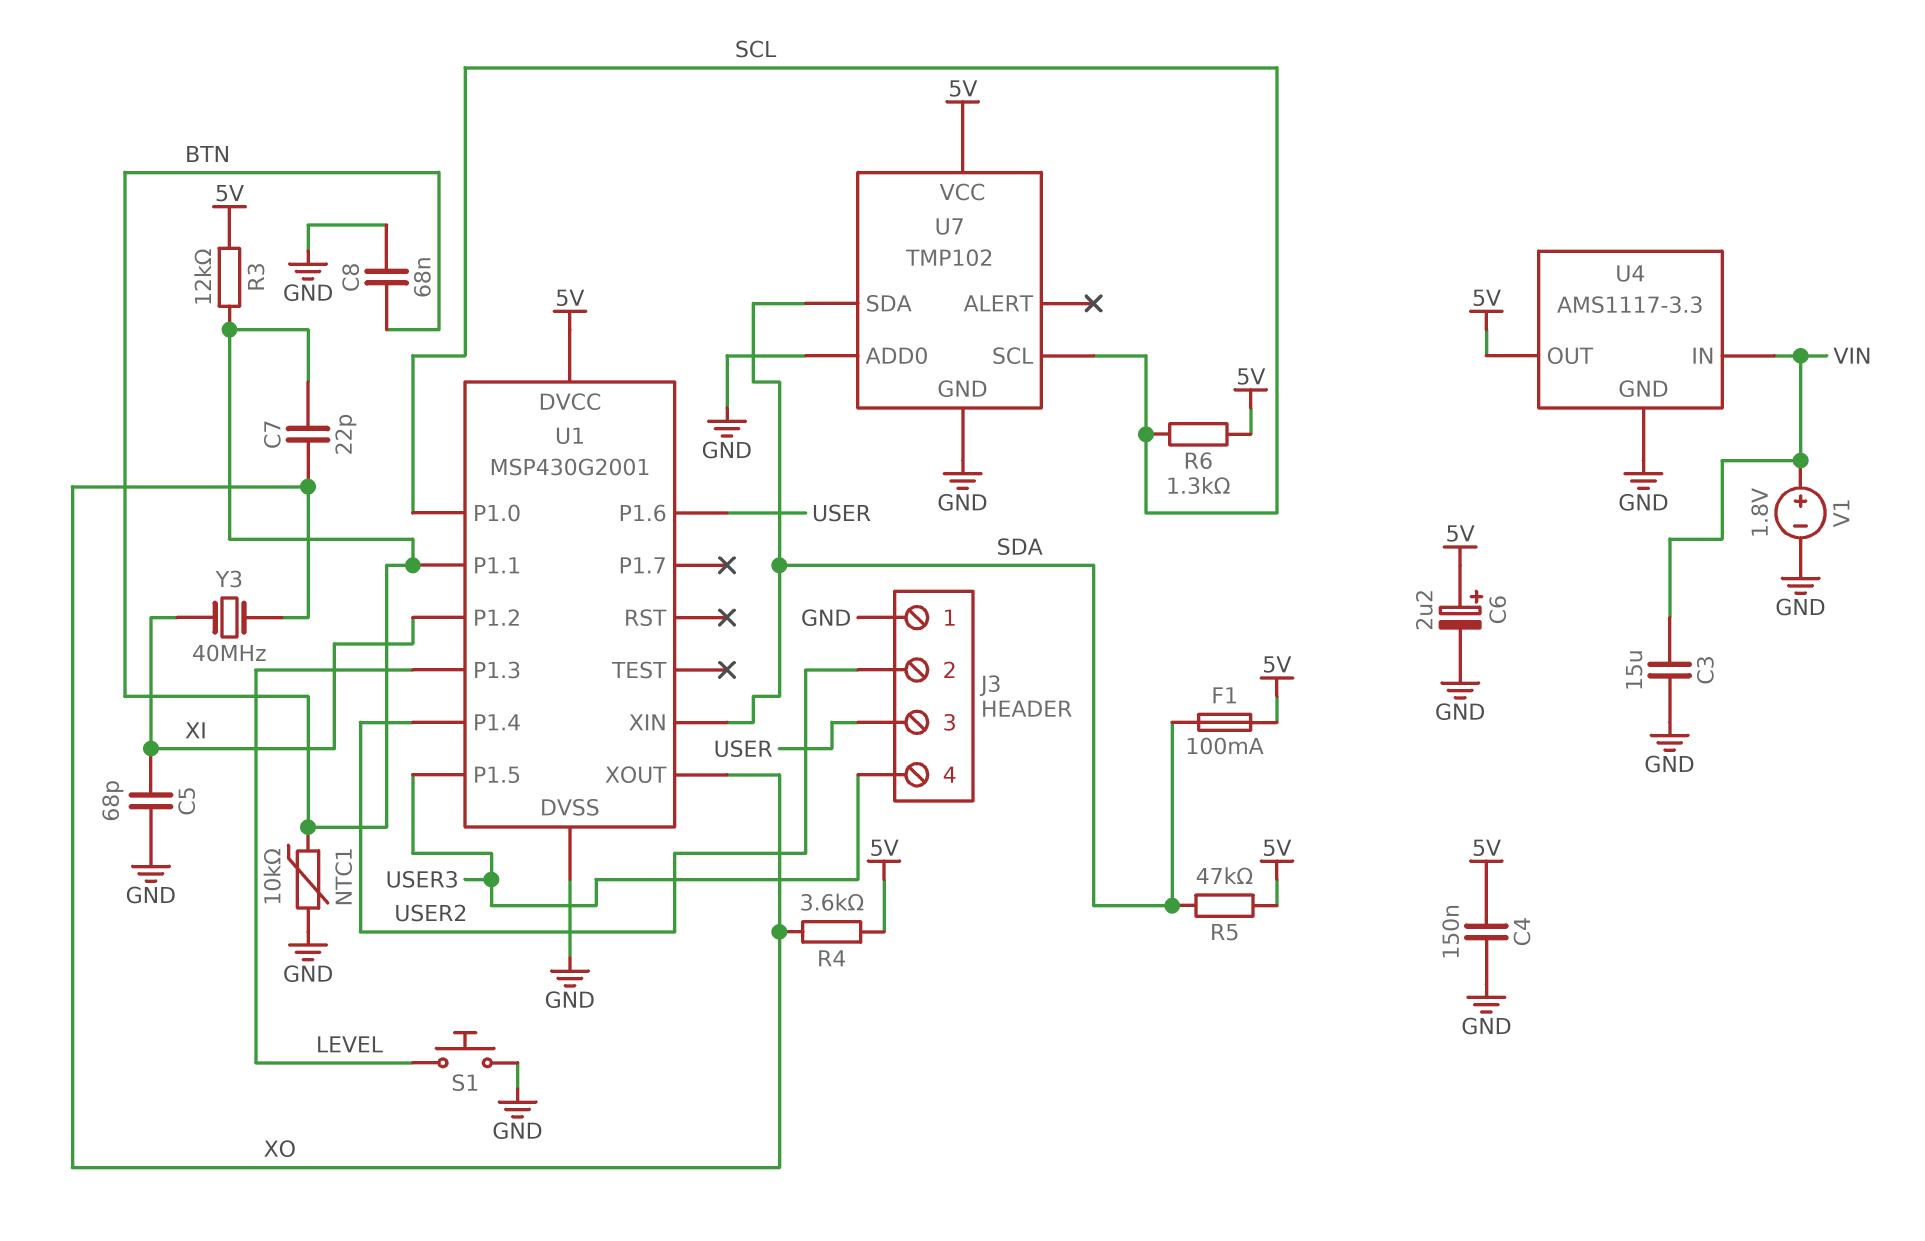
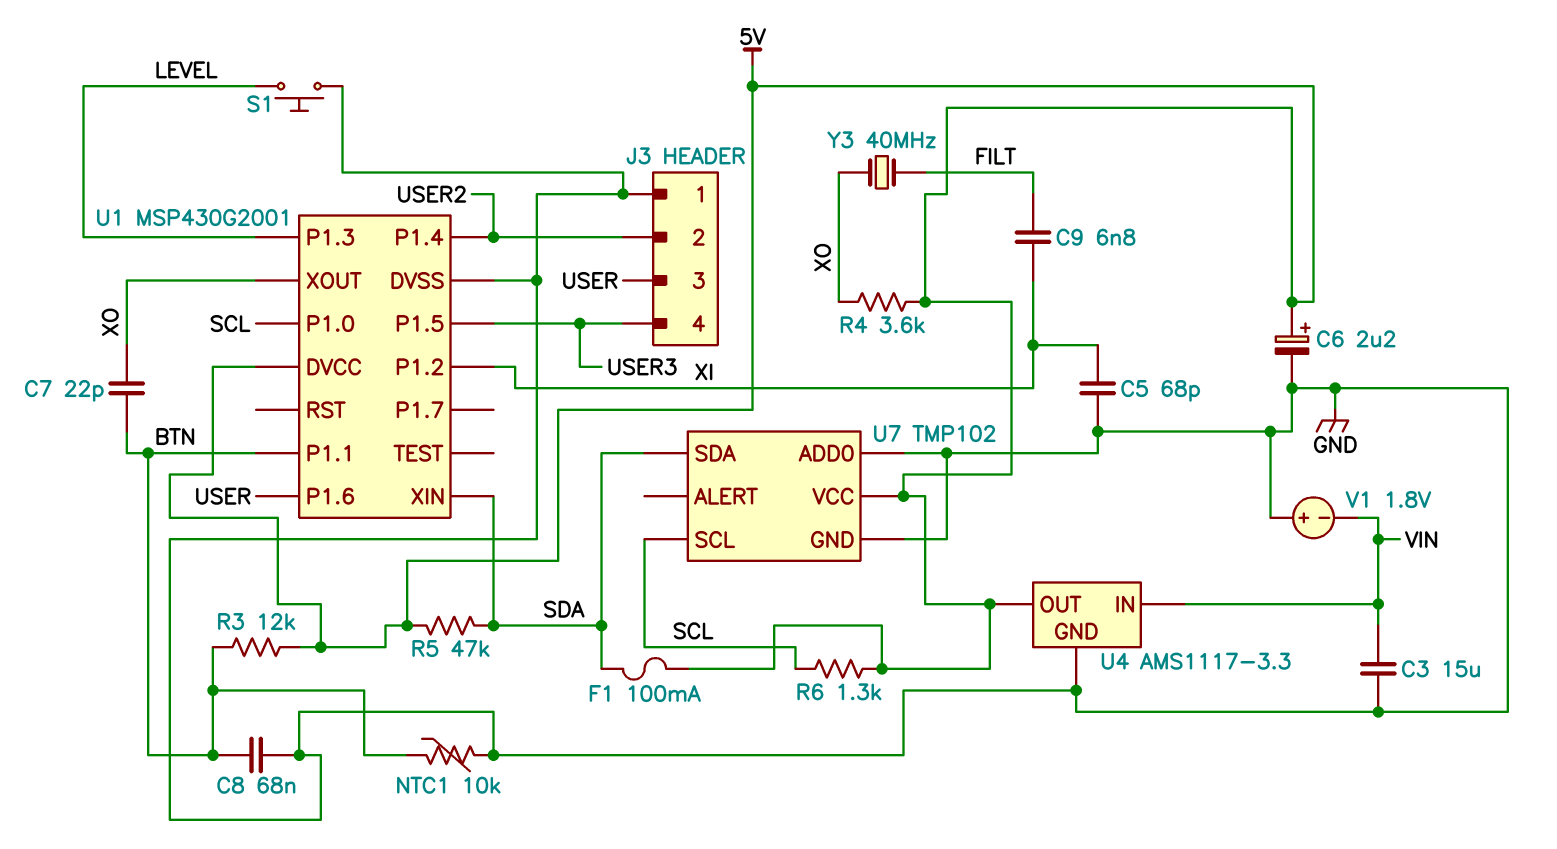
C4: 150nF (5V, GND) -> none
C9: none -> 6.8nF (FILT, XI)
V1: 1.8V (plus VIN, minus GND) -> 1.8V (plus GND, minus VIN)
Y3: 40MHz (XI, XO) -> 40MHz (FILT, XO)

